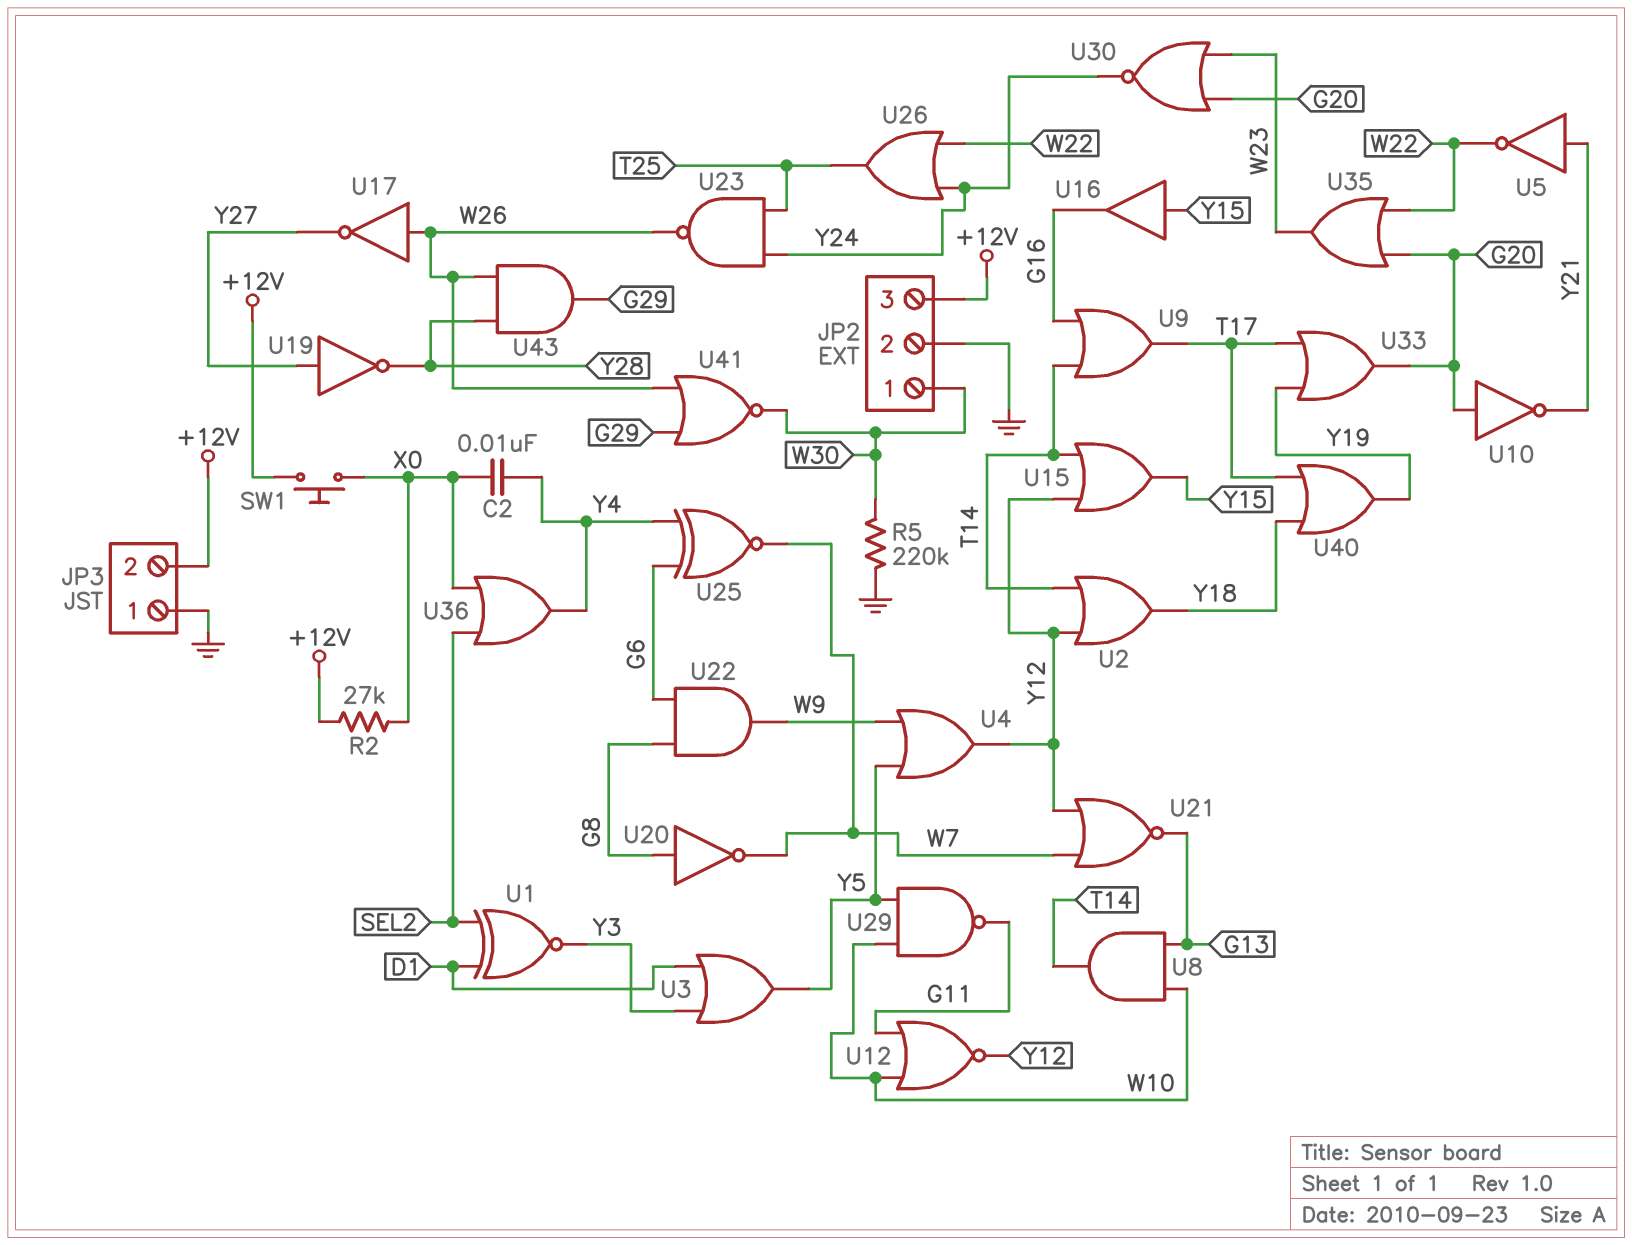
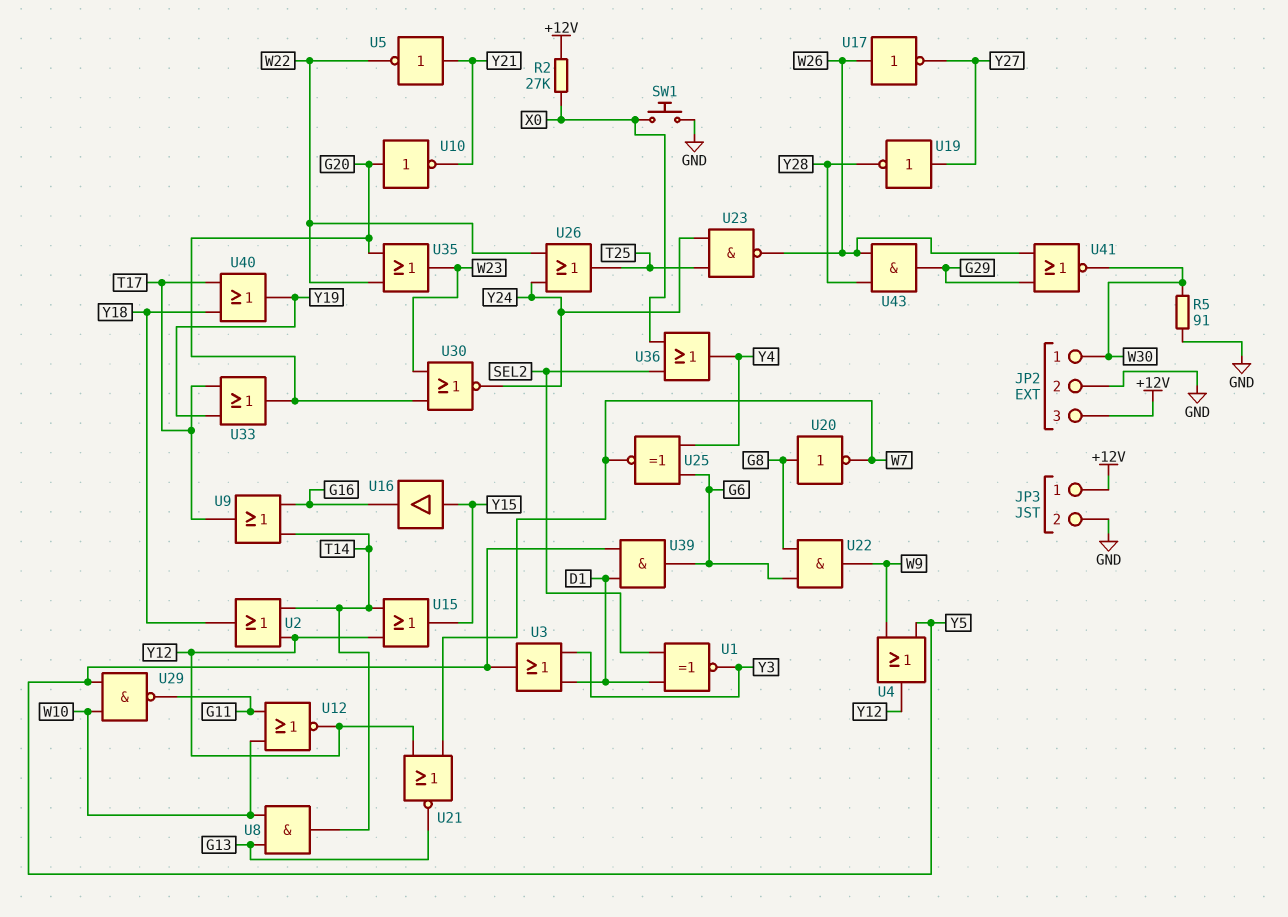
C2: 10nF (X0, Y4) -> none
JP3 pin 1: GND -> +12V
JP3 pin 2: +12V -> GND
R5: 220k (GND, W30) -> 91 (GND, W30)
SW1: button (+12V, X0) -> button (GND, X0)
U39: none -> AND (in D1, in Y5, out G6)

